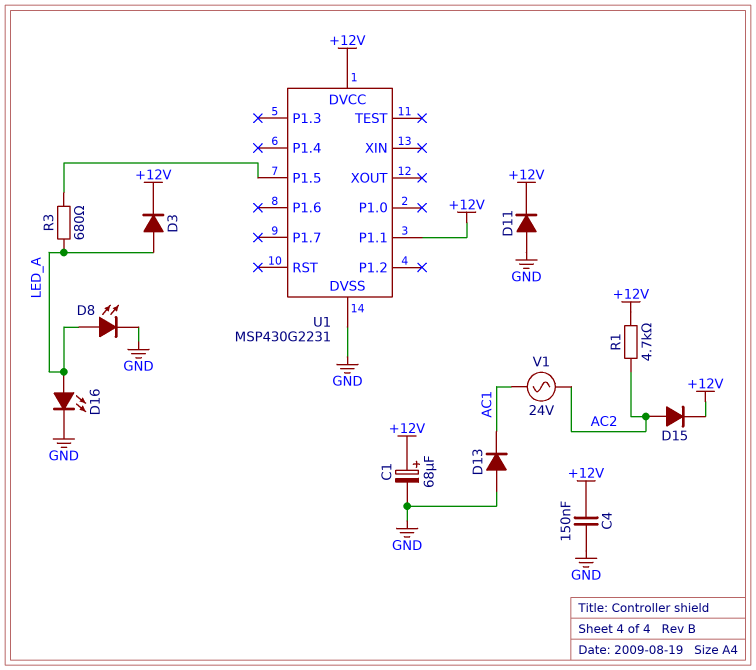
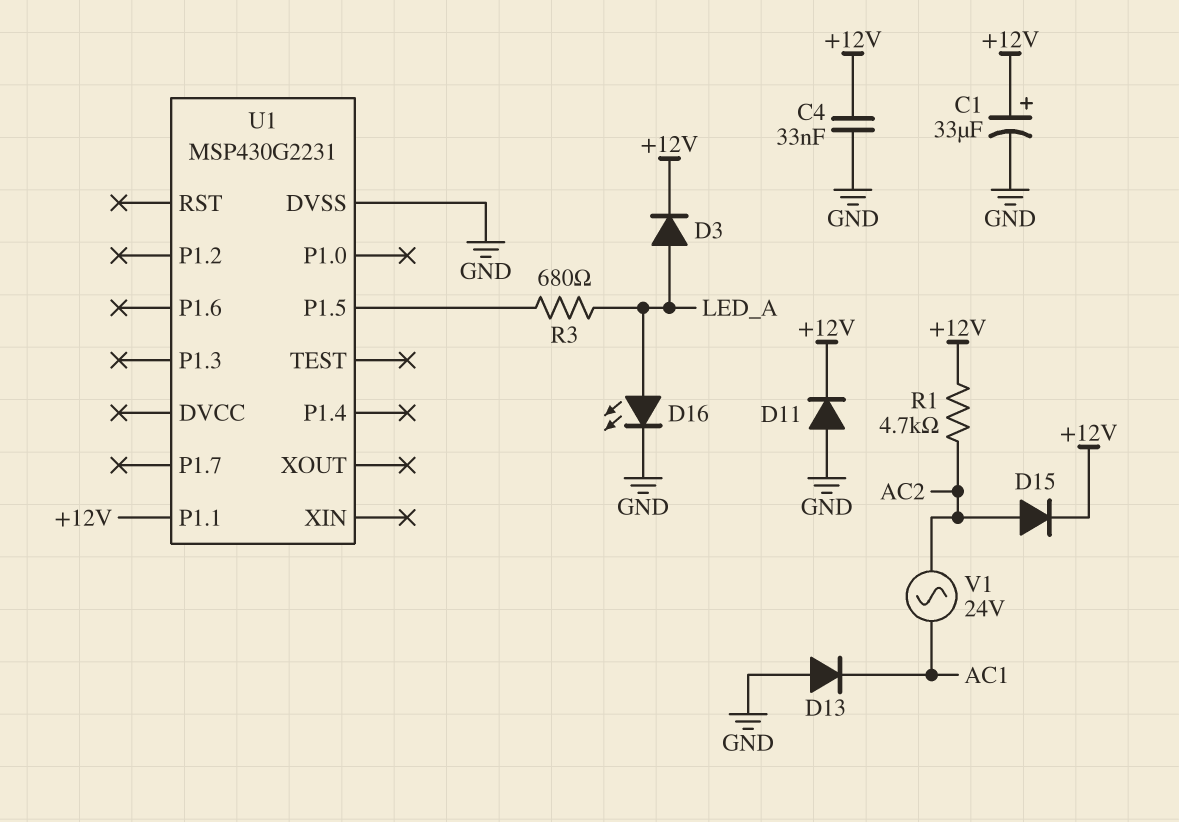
C1: 68uF (plus +12V, minus GND) -> 33uF (plus +12V, minus GND)
C4: 150nF (+12V, GND) -> 33nF (+12V, GND)
D8: LED (A LED_A, K GND) -> none
U1 pin DVCC: +12V -> none

